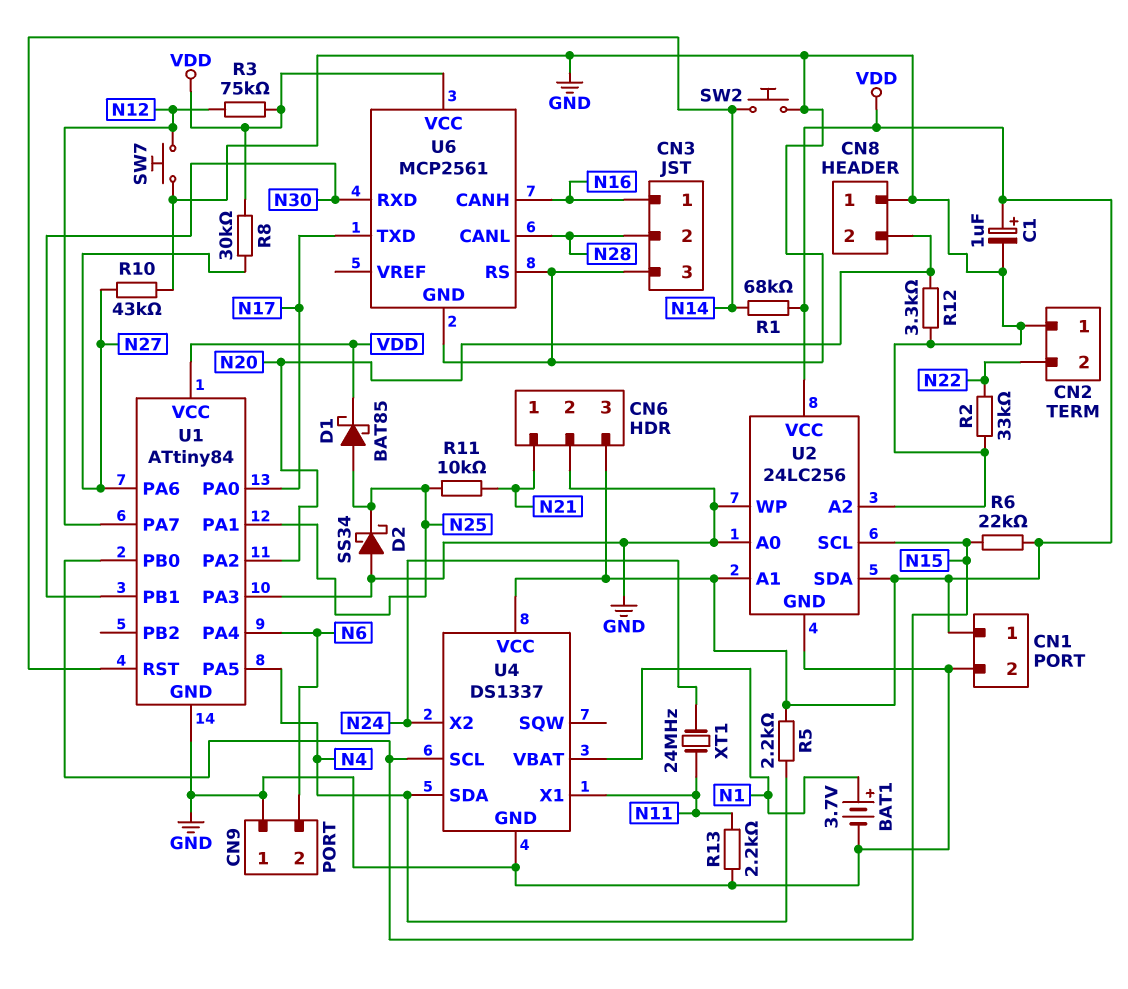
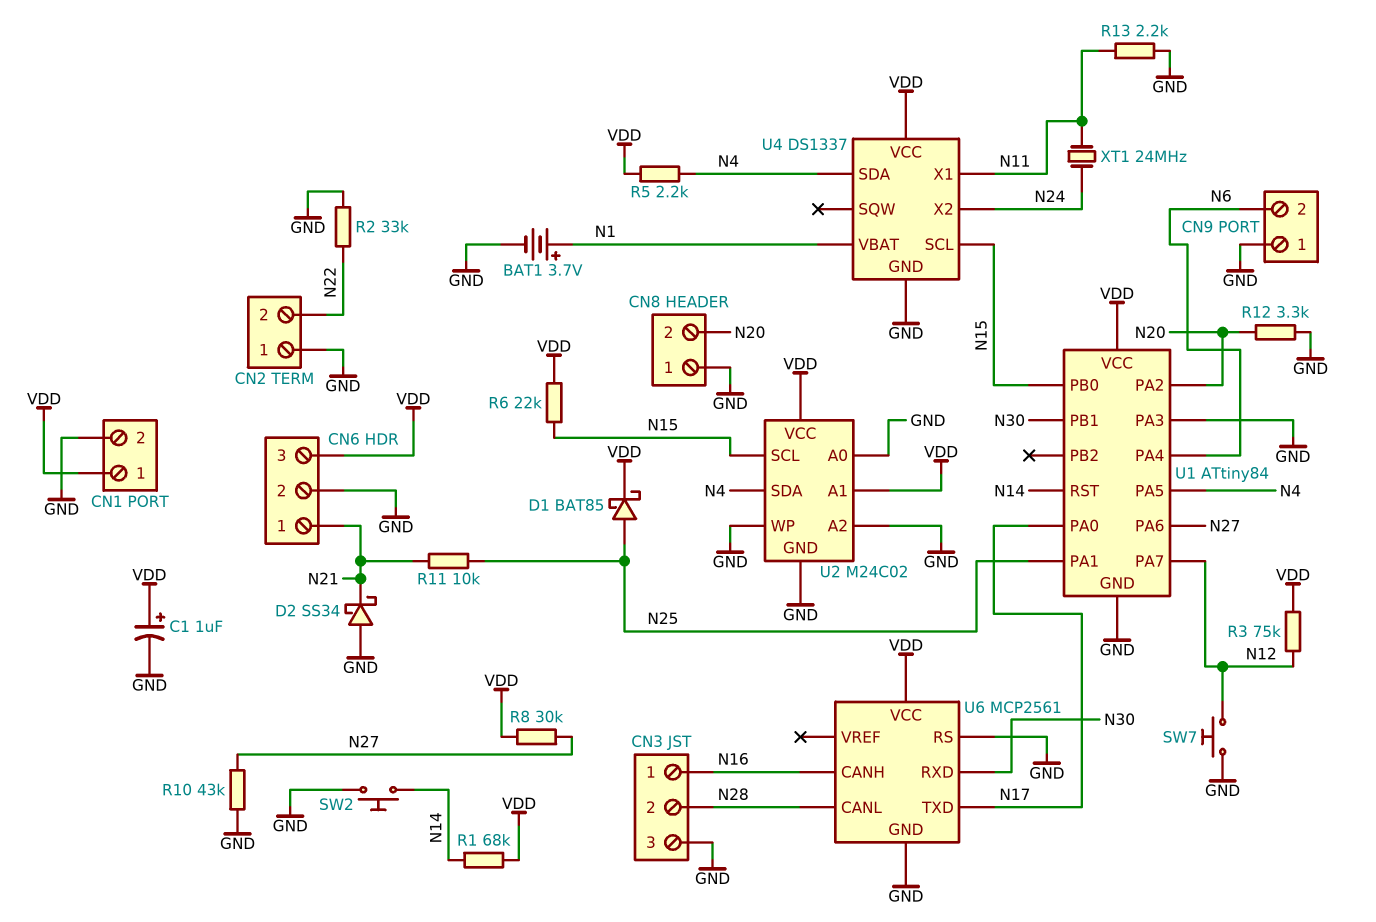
D2: schottky SS34 (A GND, K N25) -> schottky SS34 (A GND, K N21)
U2: 24LC256 -> M24C02
U2 pin SDA: VDD -> N4

